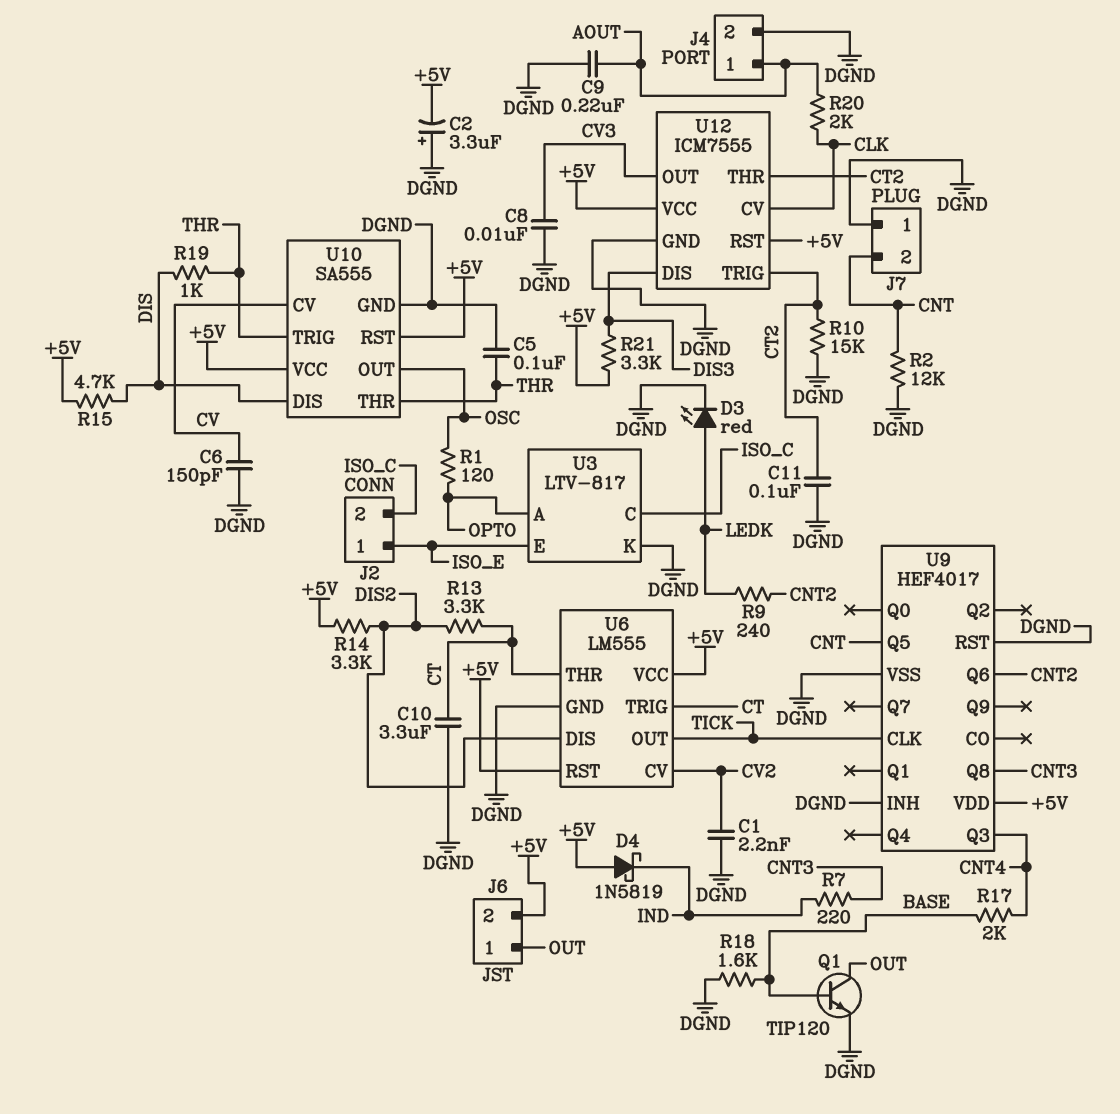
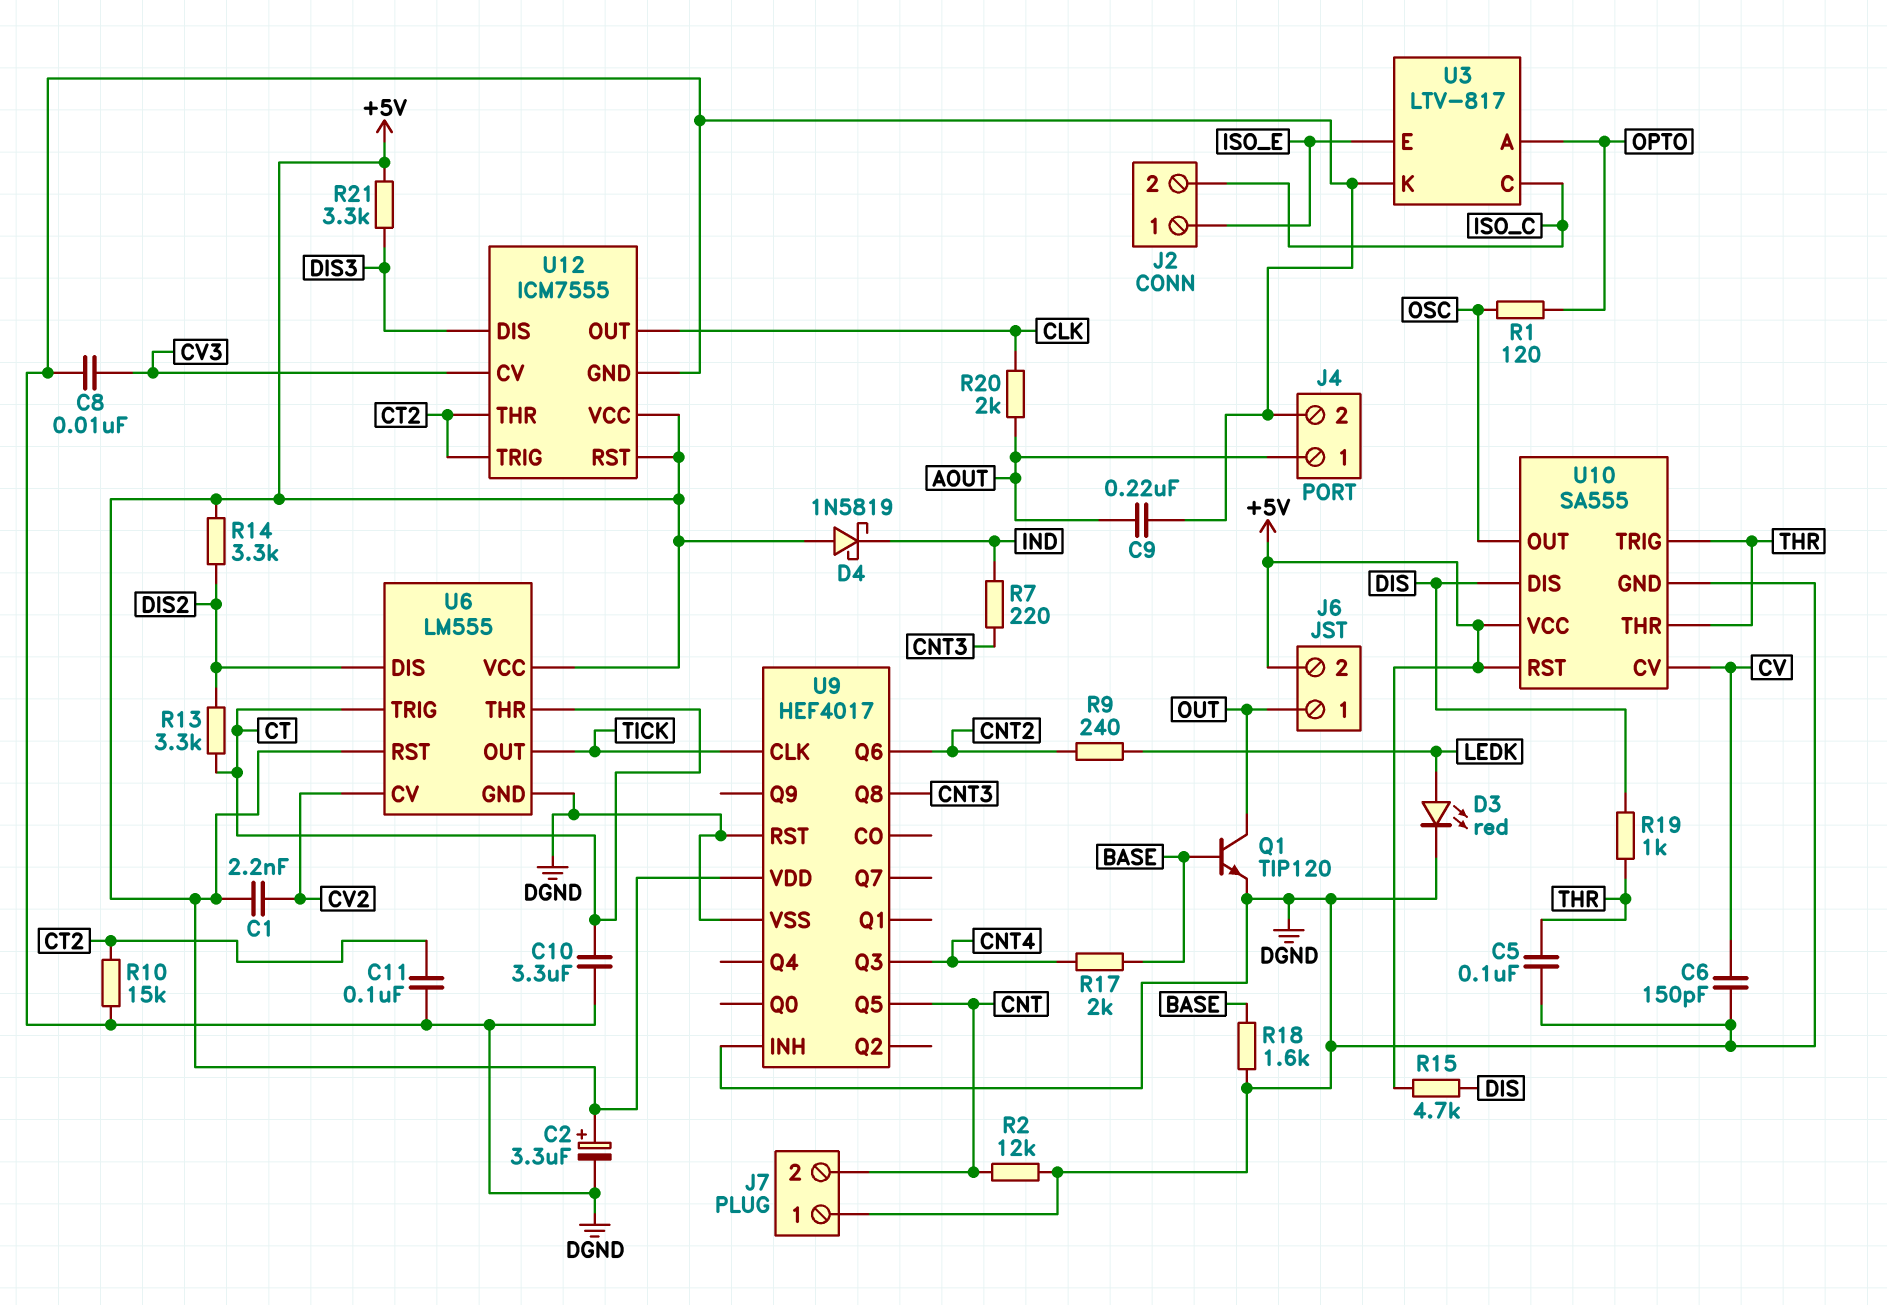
C1: 2.2nF (CV2, DGND) -> 2.2nF (+5V, CV2)
C2: 3.3uF (plus DGND, minus +5V) -> 3.3uF (plus +5V, minus DGND)
U12 pin CV: CLK -> CV3
U12 pin OUT: CV3 -> CLK

